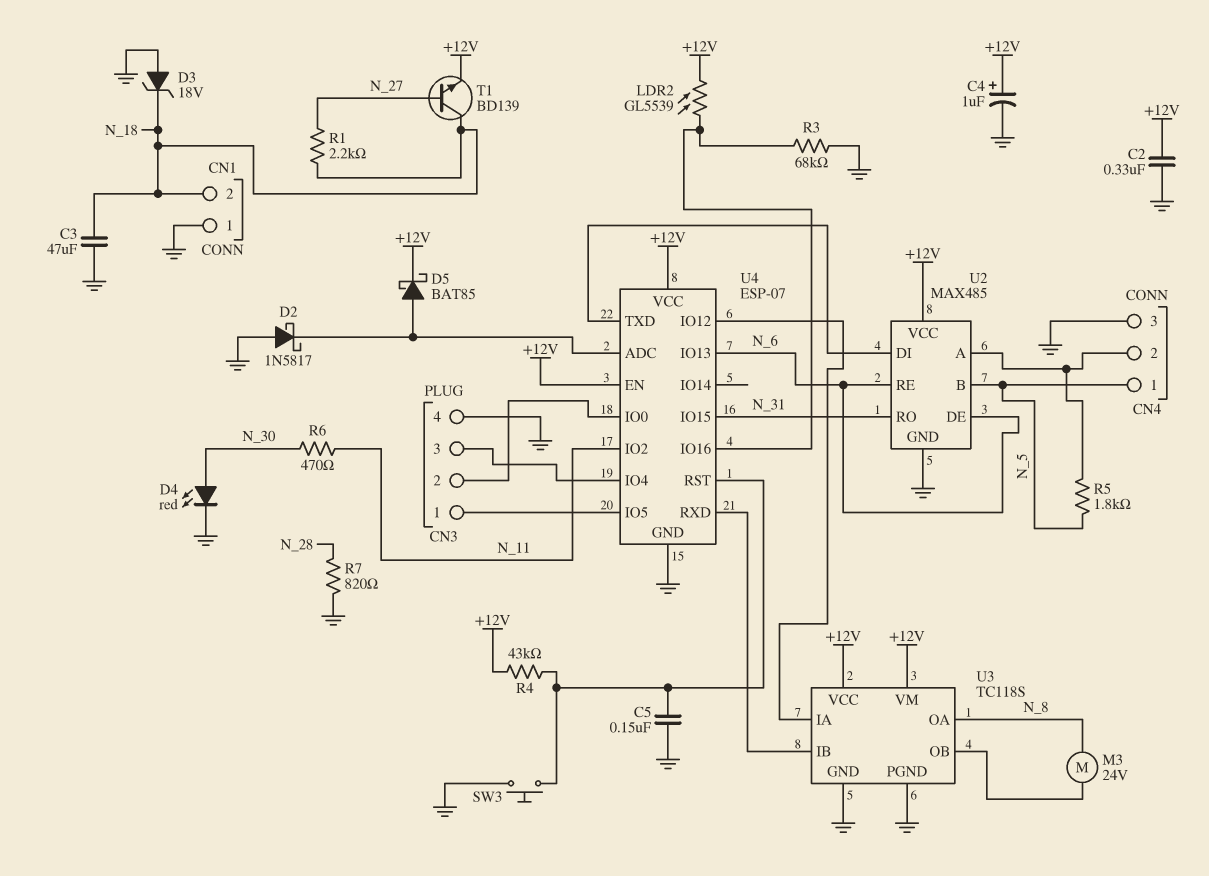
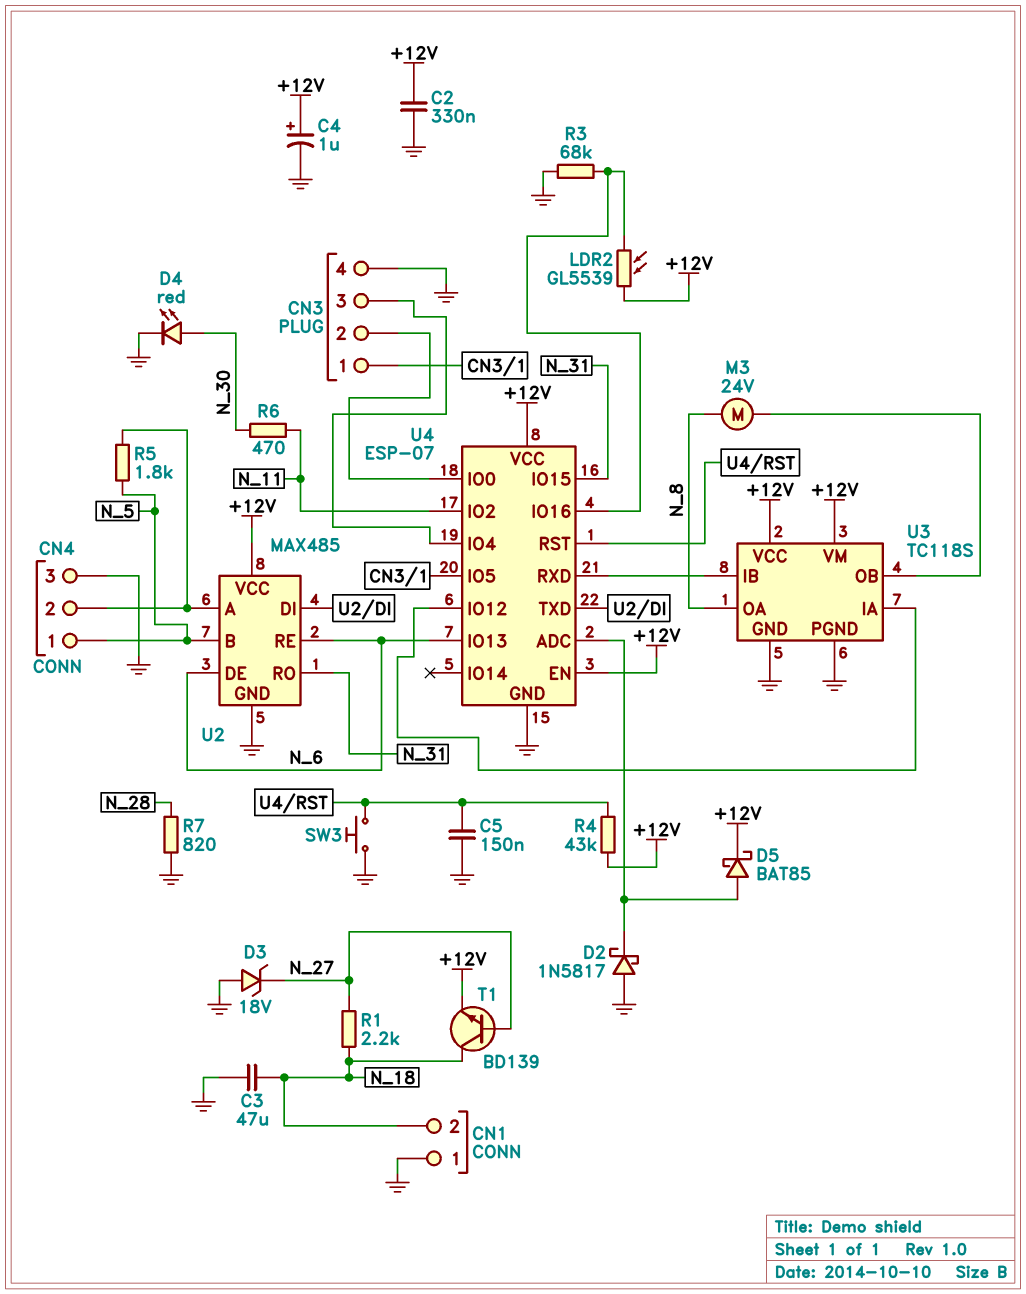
D3: zener 18V (A GND, K N_18) -> zener 18V (A GND, K N_27)

